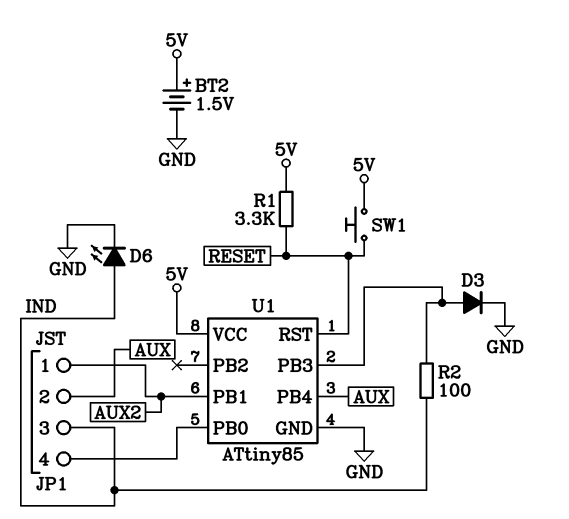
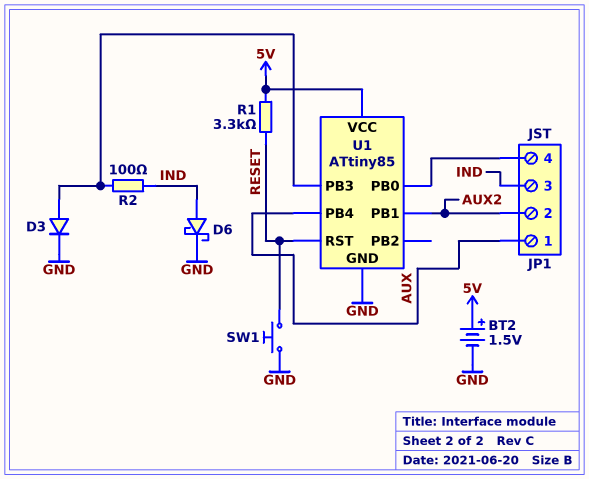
D6: LED (A IND, K GND) -> schottky (A IND, K GND)
JP1 pin 1: AUX2 -> AUX
JP1 pin 2: AUX -> AUX2
SW1: button (5V, RESET) -> button (GND, RESET)

